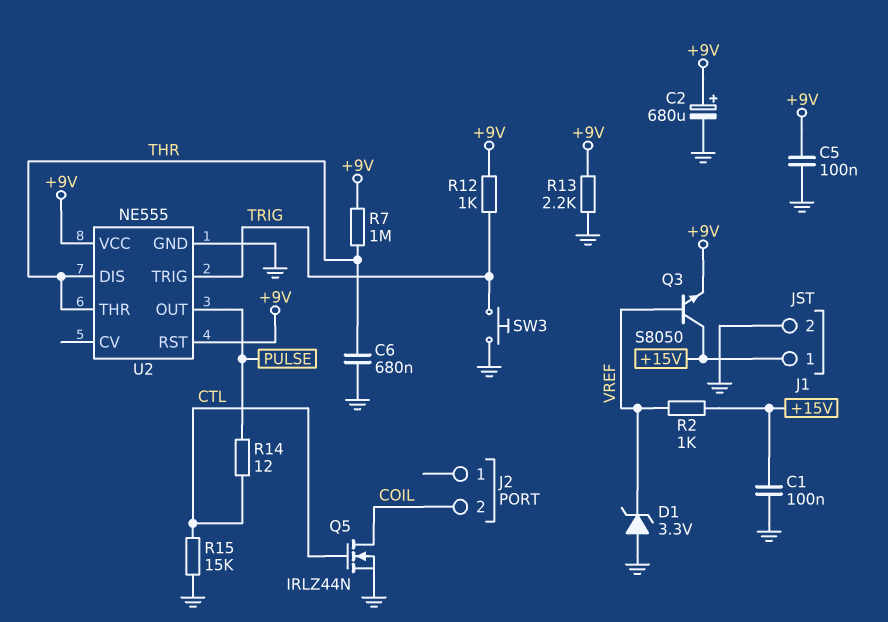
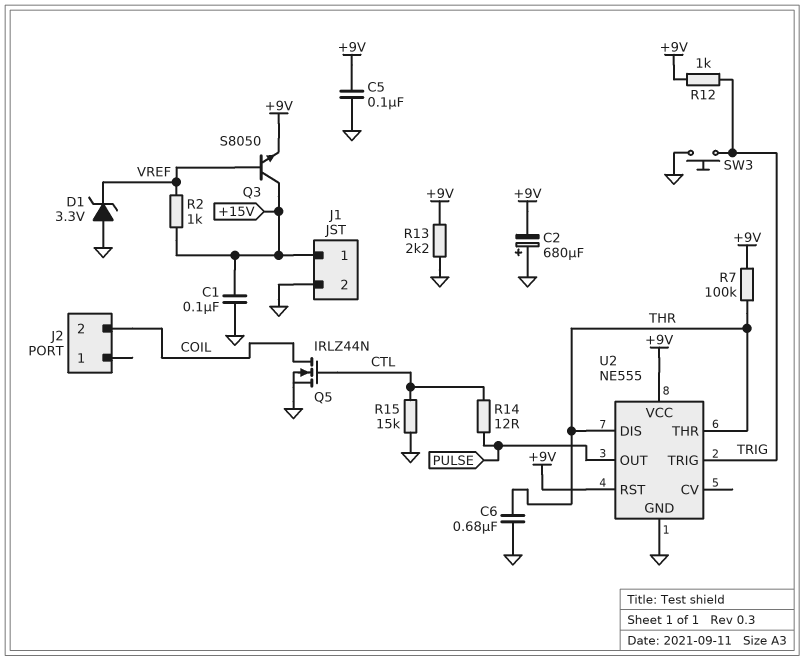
C2: 680uF (plus +9V, minus GND) -> 680uF (plus GND, minus +9V)
R7: 1M (+9V, THR) -> 100k (+9V, THR)

